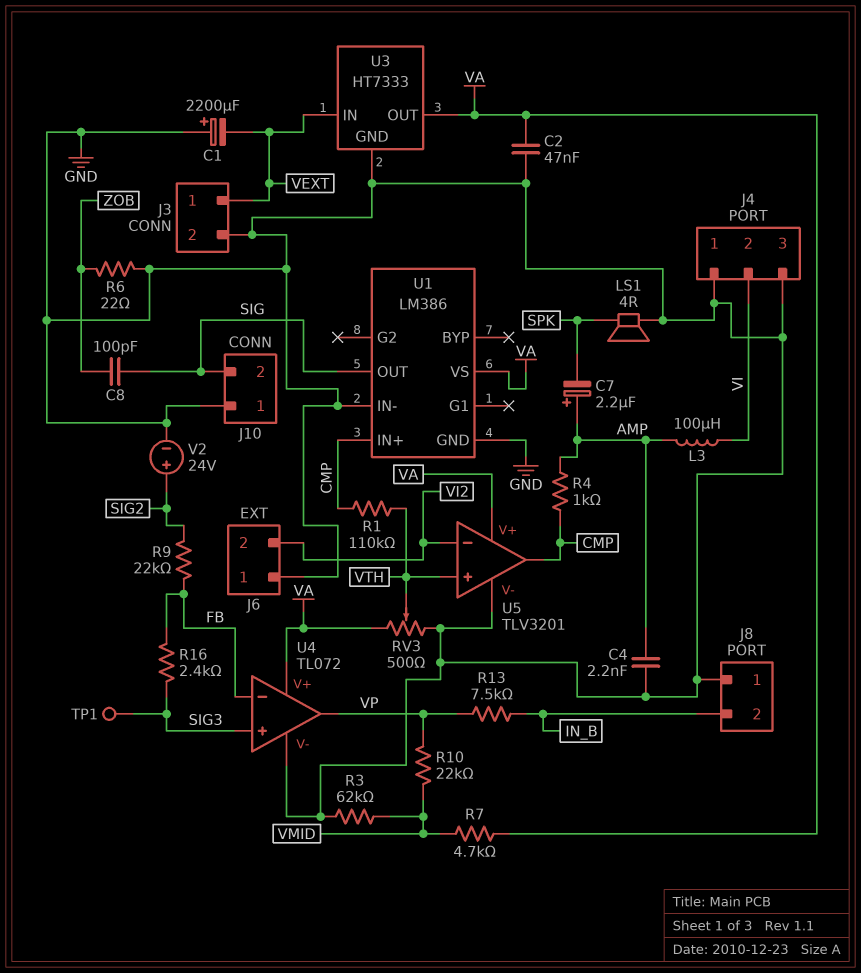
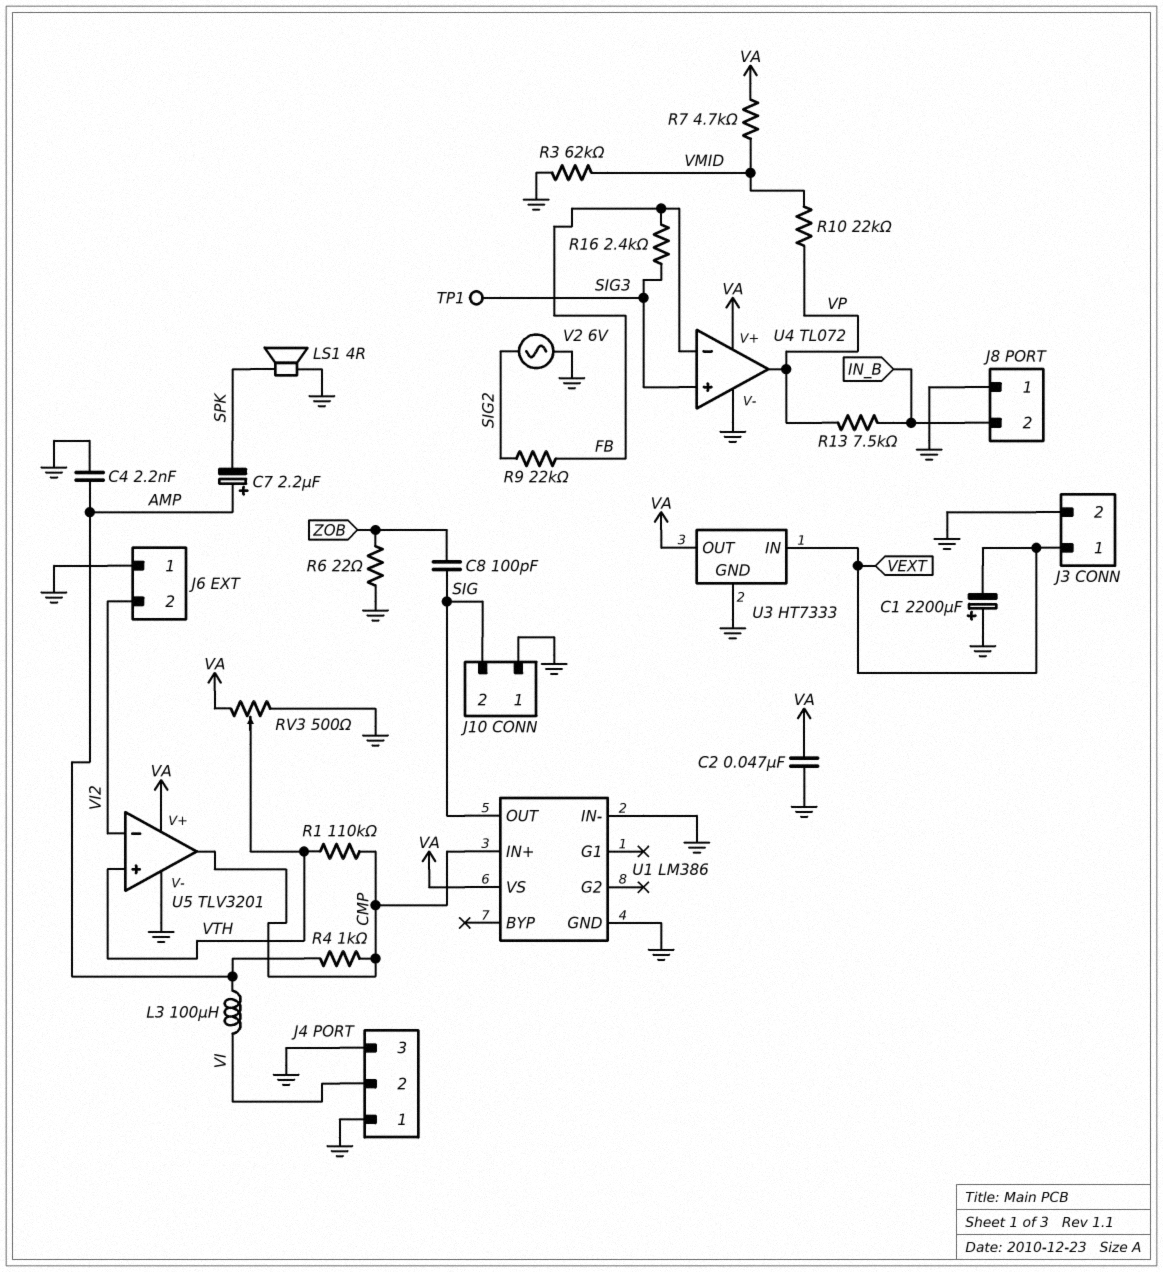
V2: 24V (plus SIG2, minus GND) -> AC 6V (GND, SIG2)

